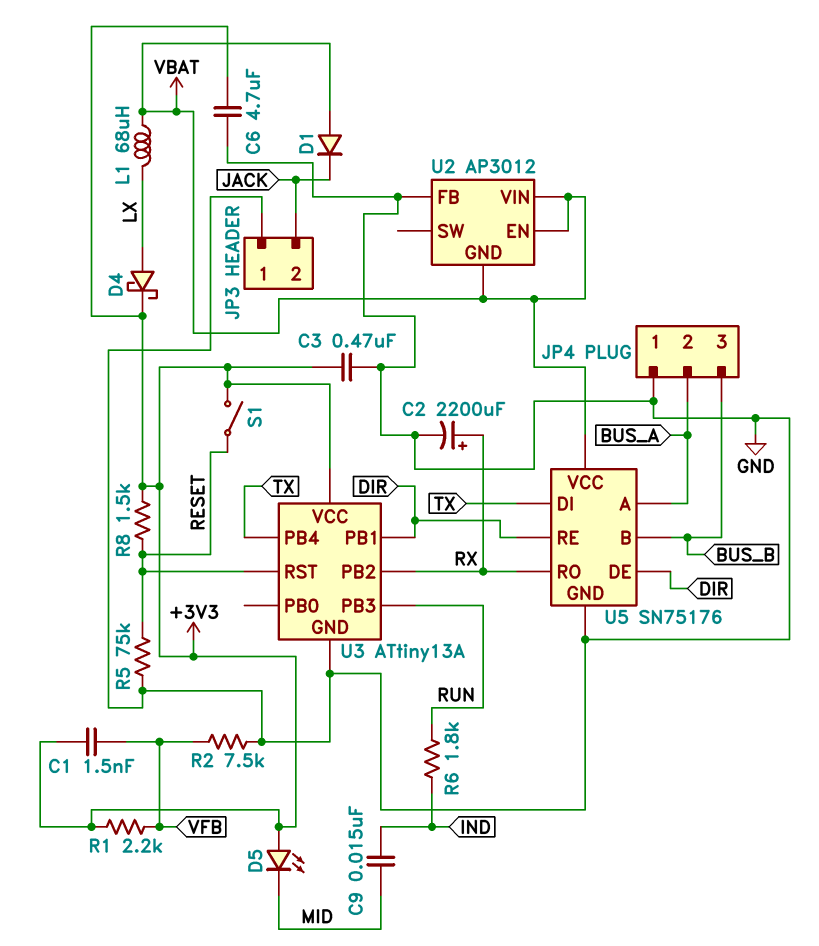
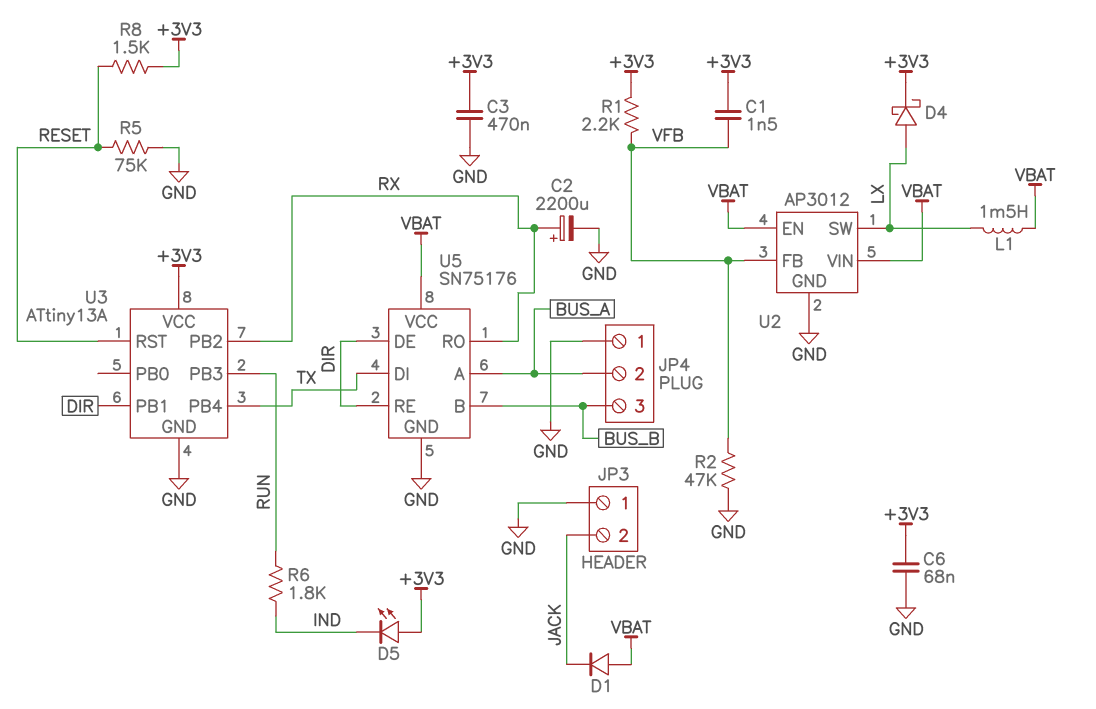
C6: 4.7uF (+3V3, GND) -> 68nF (+3V3, GND)
C9: 15nF (IND, MID) -> none
D5: LED (A +3V3, K MID) -> LED (A +3V3, K IND)
L1: 68uH (LX, VBAT) -> 1.5mH (LX, VBAT)
R2: 7.5k (GND, VFB) -> 47k (GND, VFB)
S1: switch (+3V3, RESET) -> none
U2 pin FB: GND -> VFB
U2 pin GND: VBAT -> GND
U2 pin SW: none -> LX

